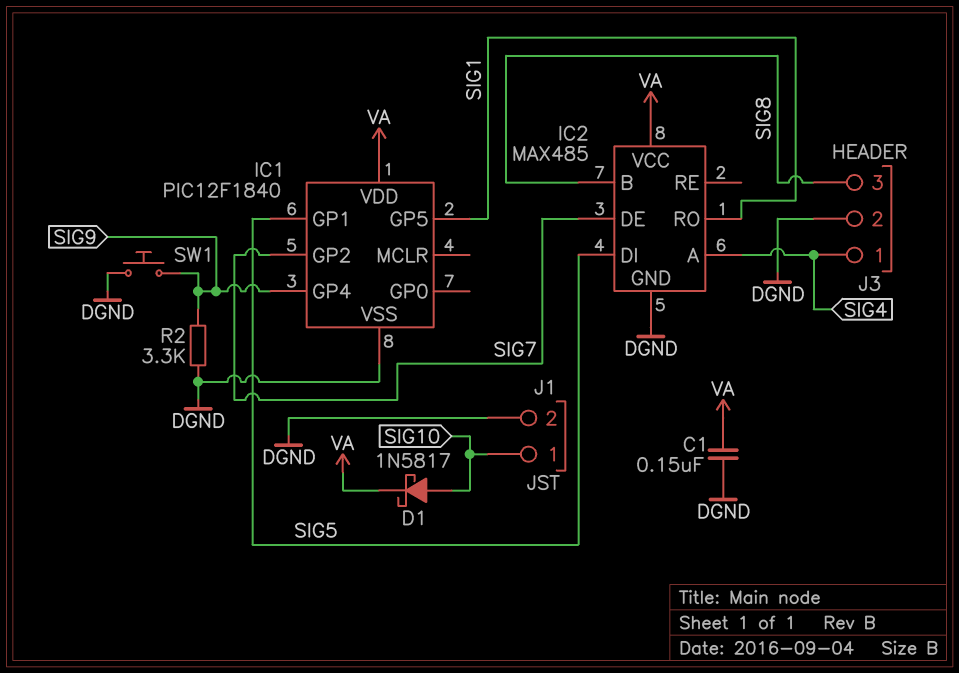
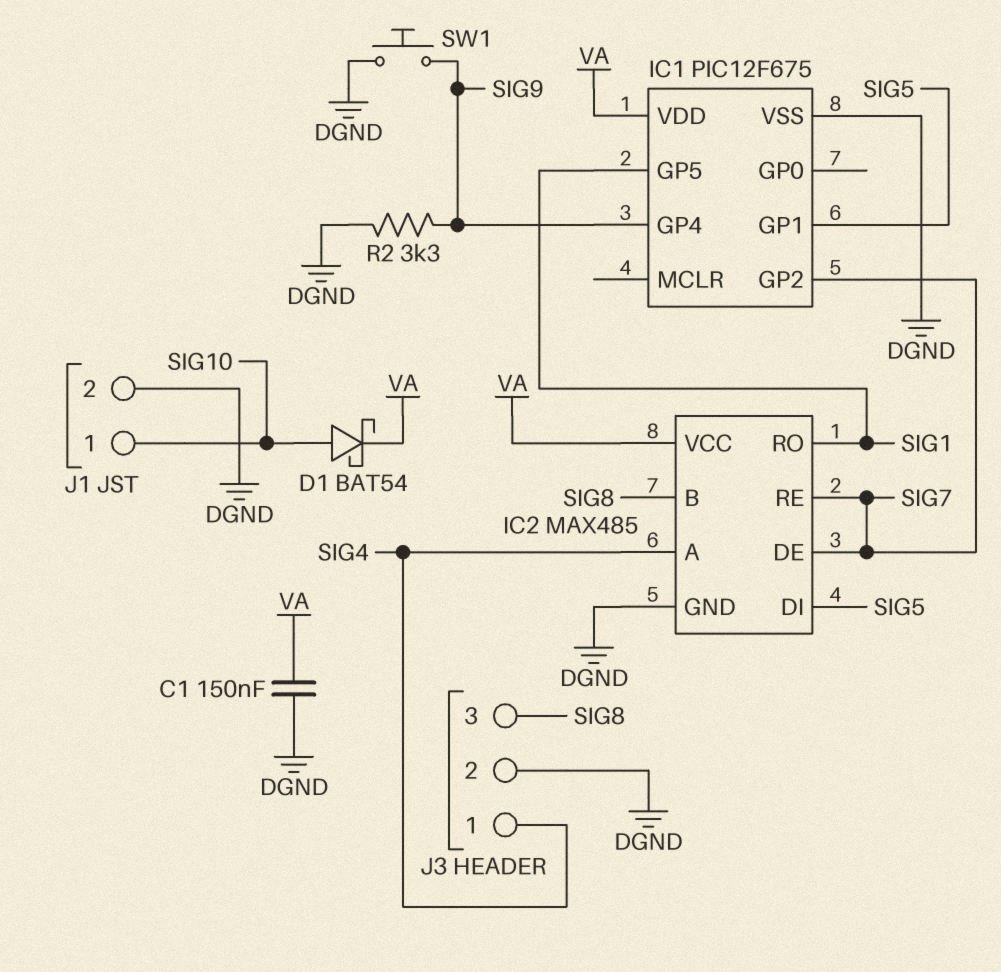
D1: schottky 1N5817 (A SIG10, K VA) -> schottky BAT54 (A SIG10, K VA)
IC1: PIC12F1840 -> PIC12F675
IC2 pin RE: none -> SIG7

